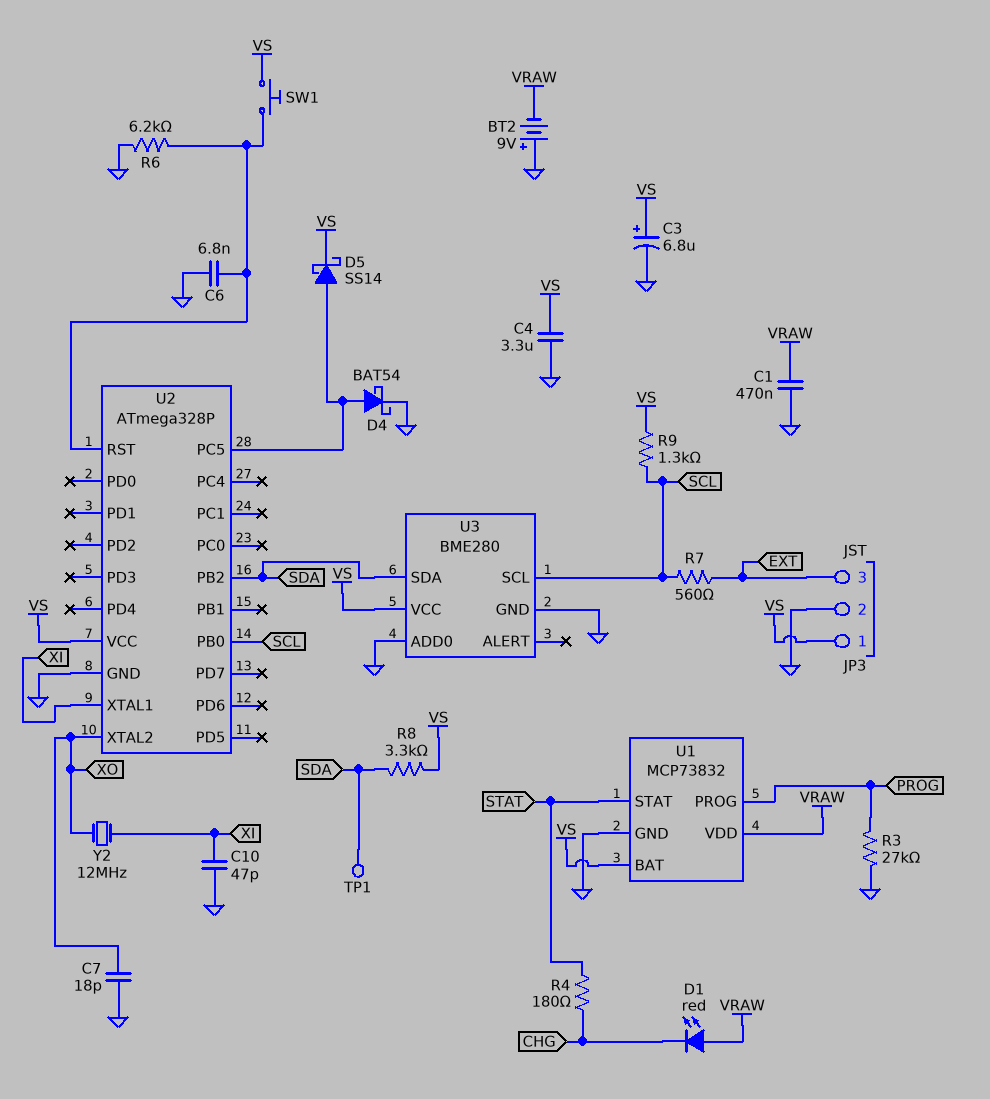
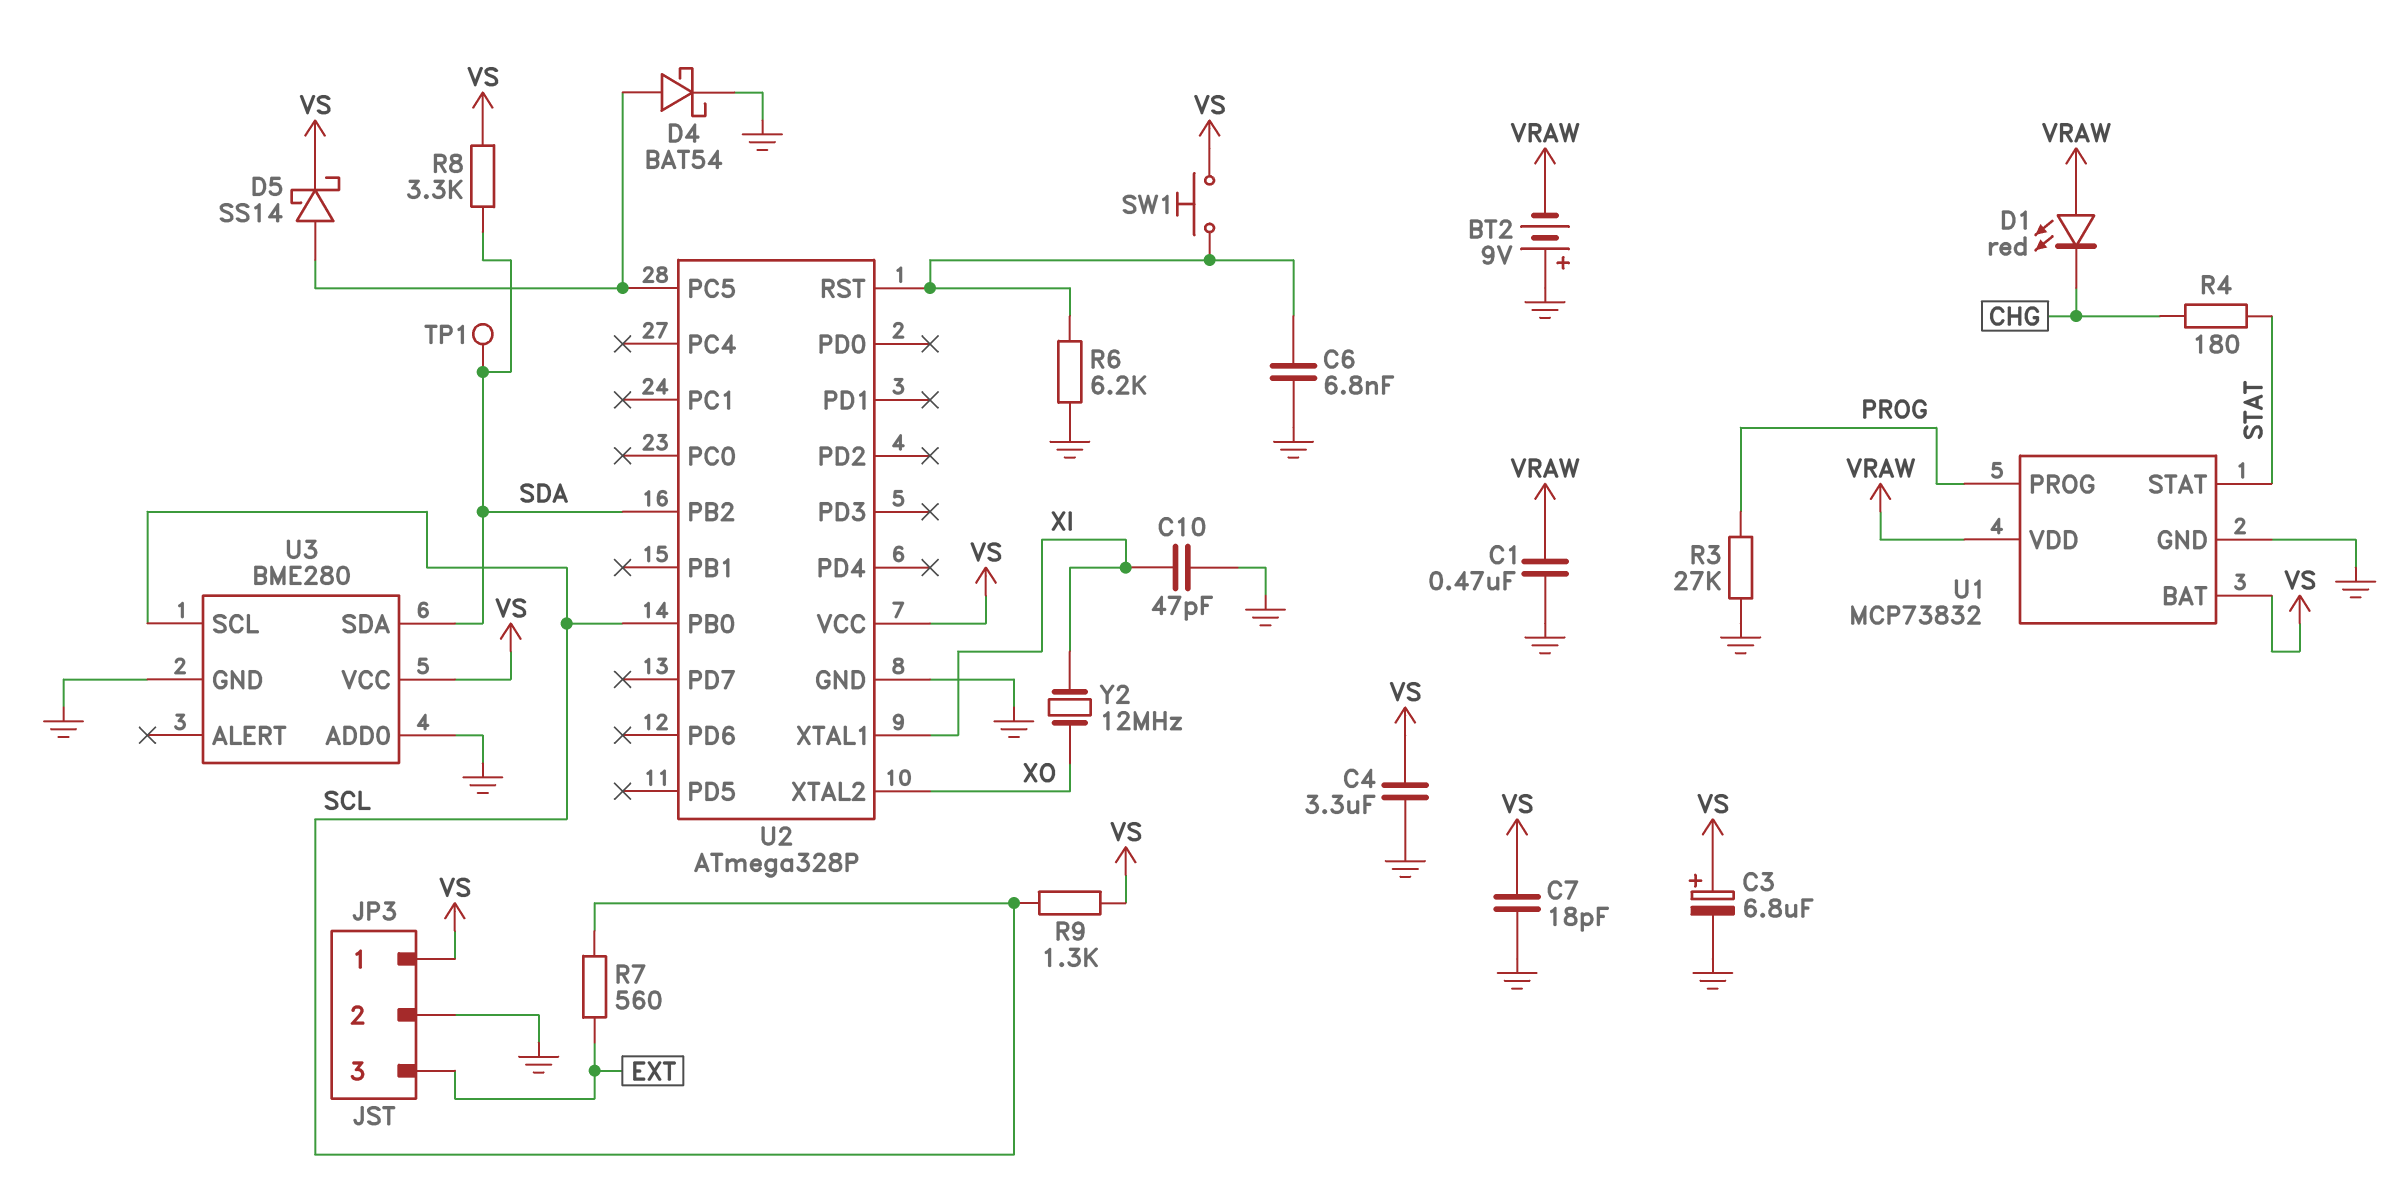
C7: 18pF (GND, XO) -> 18pF (GND, VS)

